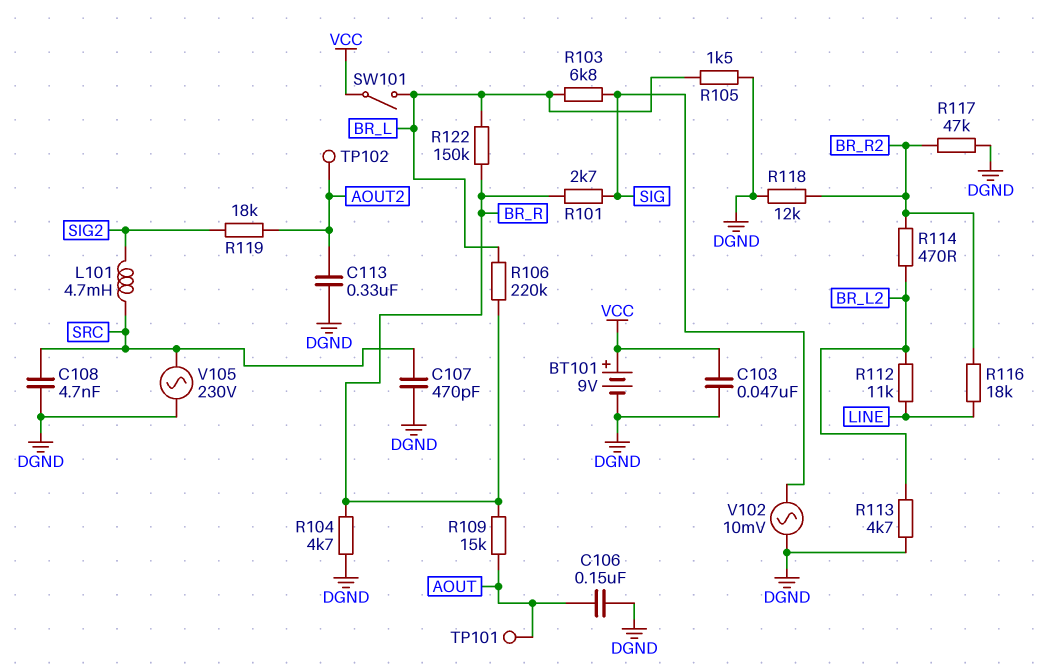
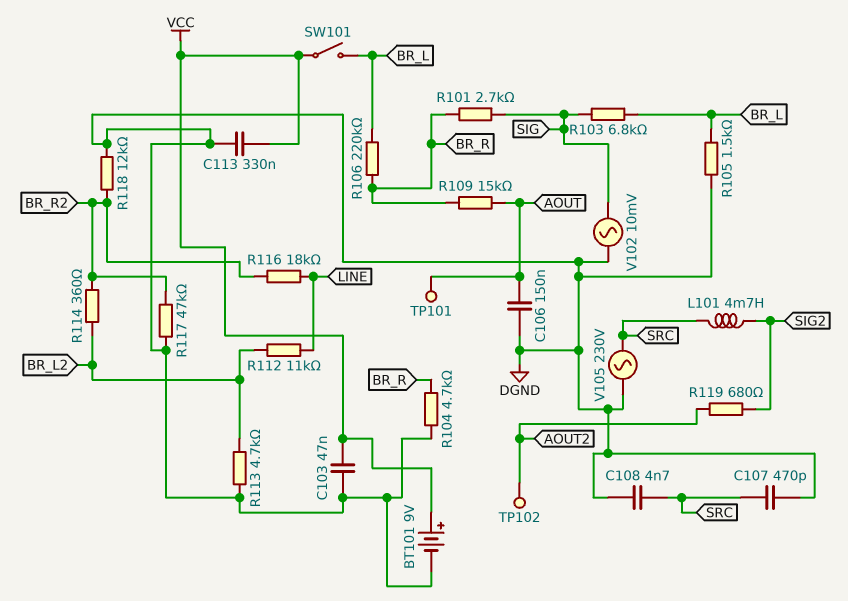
C113: 330nF (AOUT2, DGND) -> 330nF (DGND, VCC)
R114: 470 (BR_L2, BR_R2) -> 360 (BR_L2, BR_R2)
R119: 18k (AOUT2, SIG2) -> 680 (AOUT2, SIG2)
R122: 150k (BR_L, BR_R) -> none

